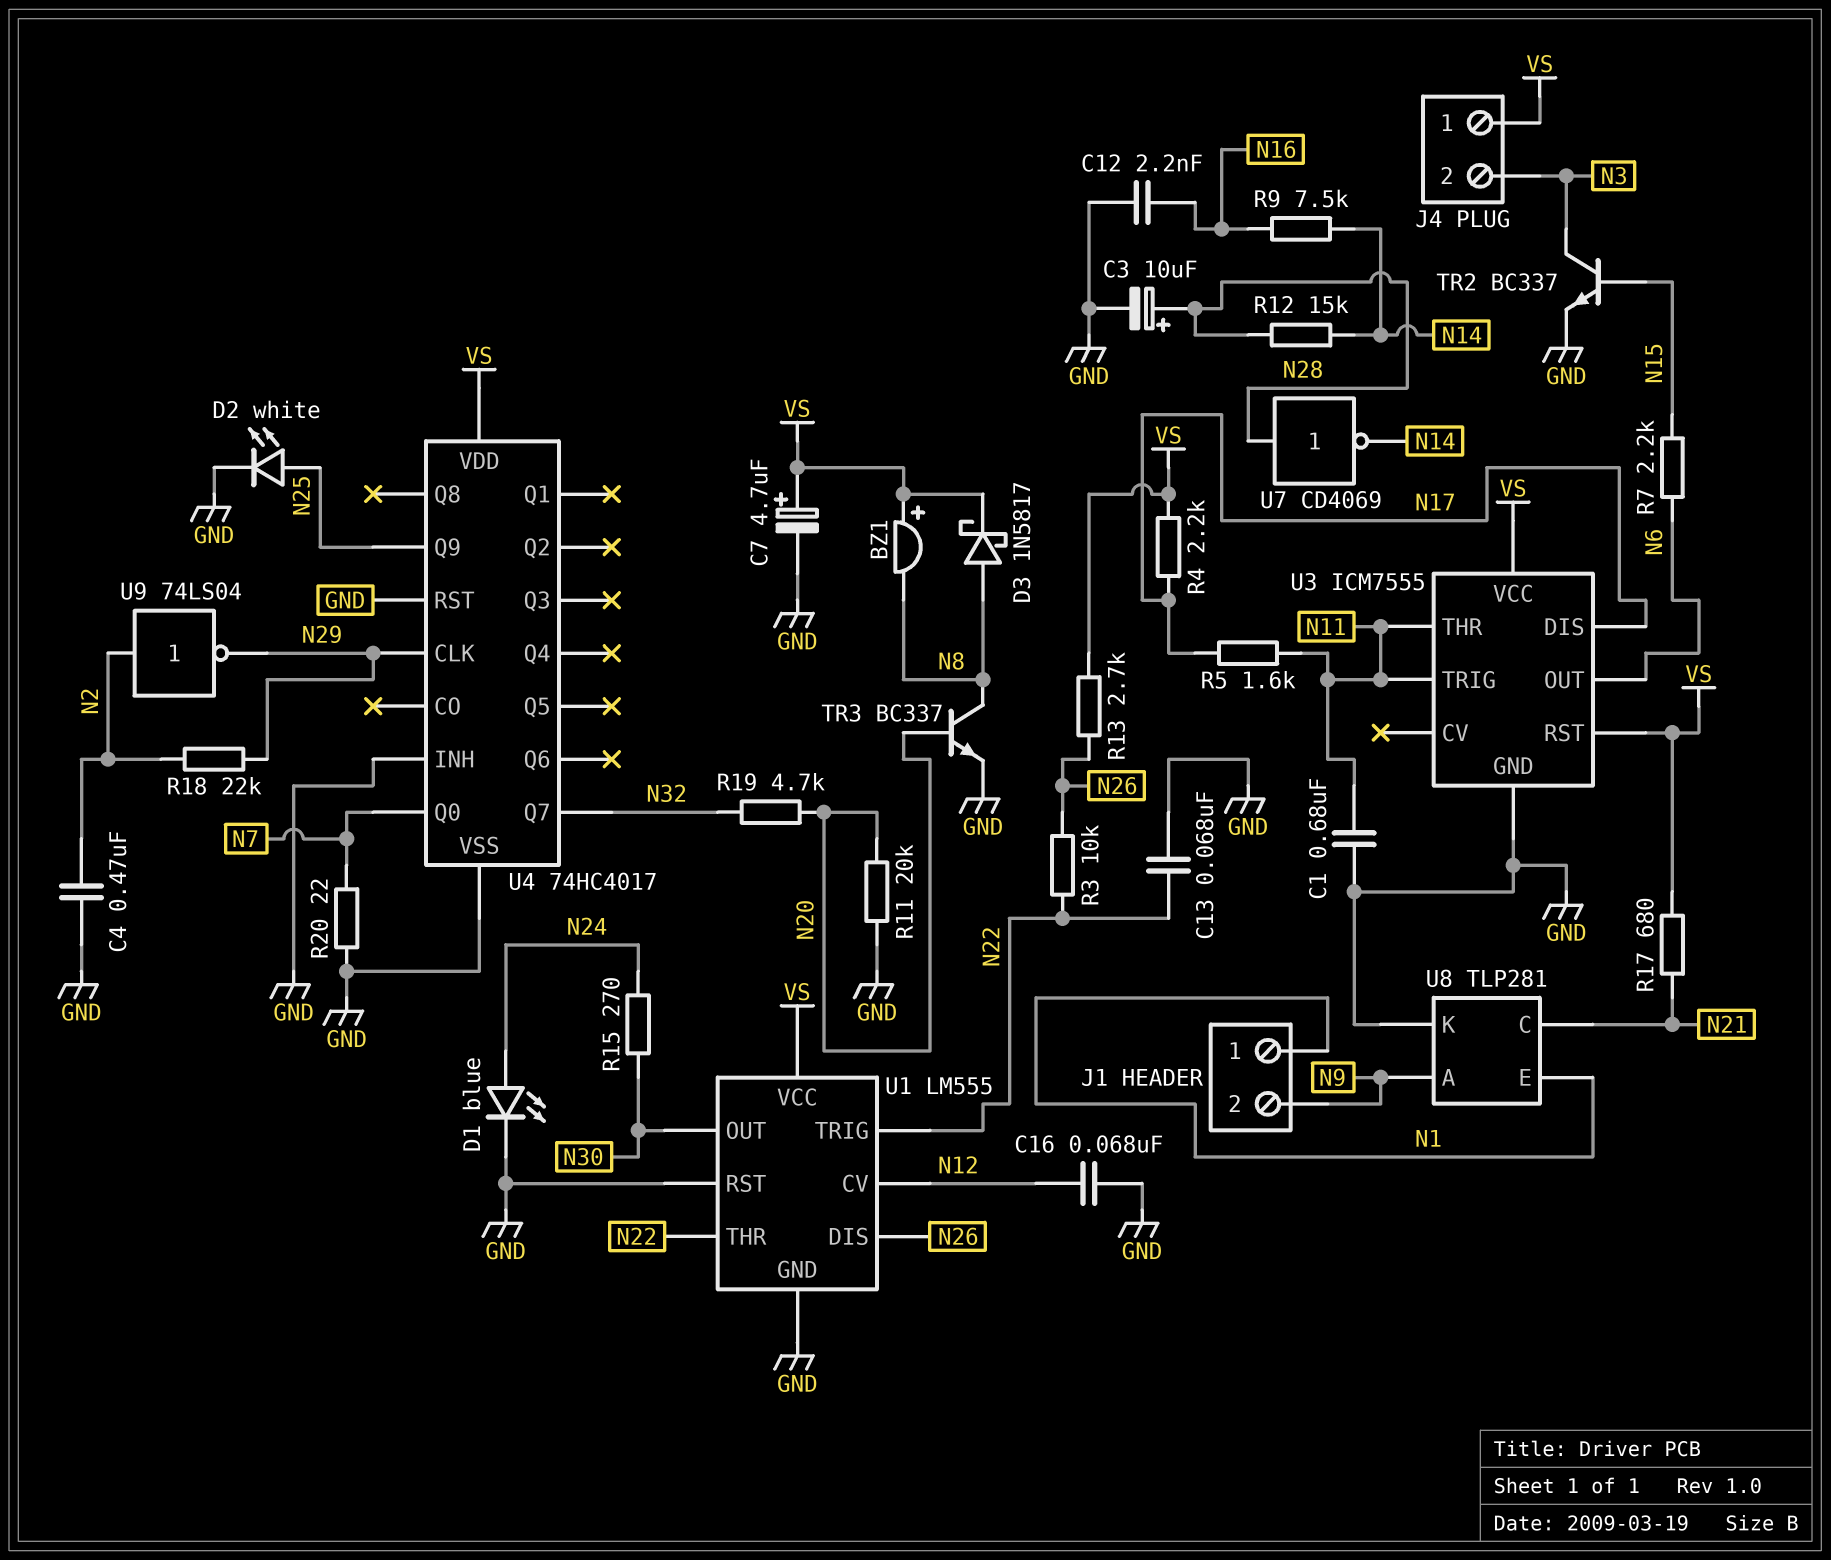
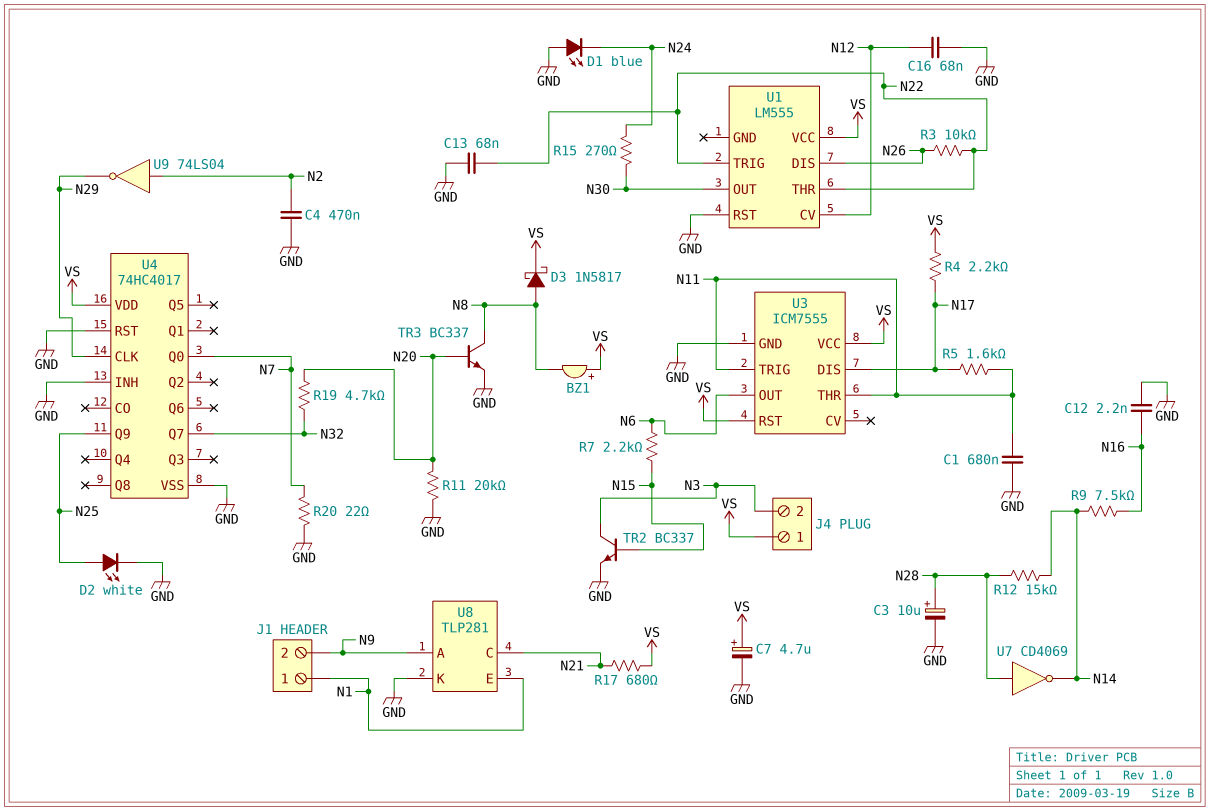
D1: LED blue (A N24, K GND) -> LED blue (A GND, K N24)
R13: 2.7k (N26, VS) -> none
R18: 22k (N2, N29) -> none
U1 pin GND: GND -> none

